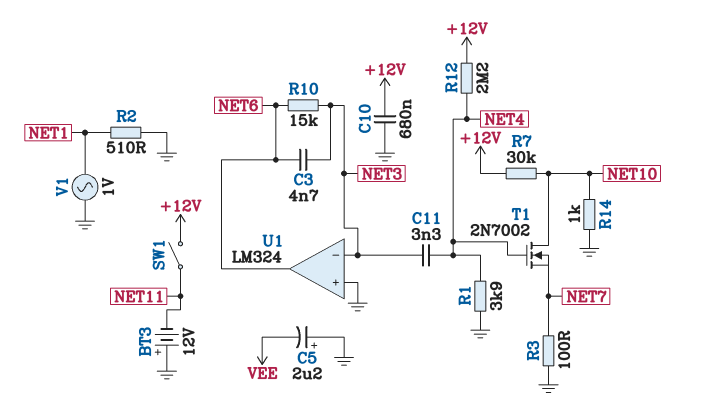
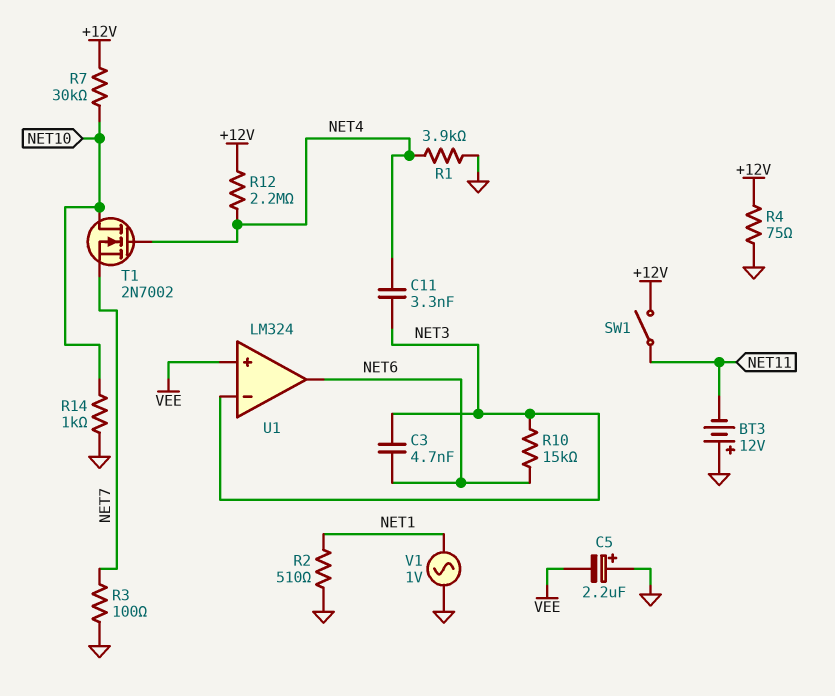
C10: 680nF (+12V, GND) -> none
R4: none -> 75 (+12V, GND)
U1 pin in+: GND -> VEE

